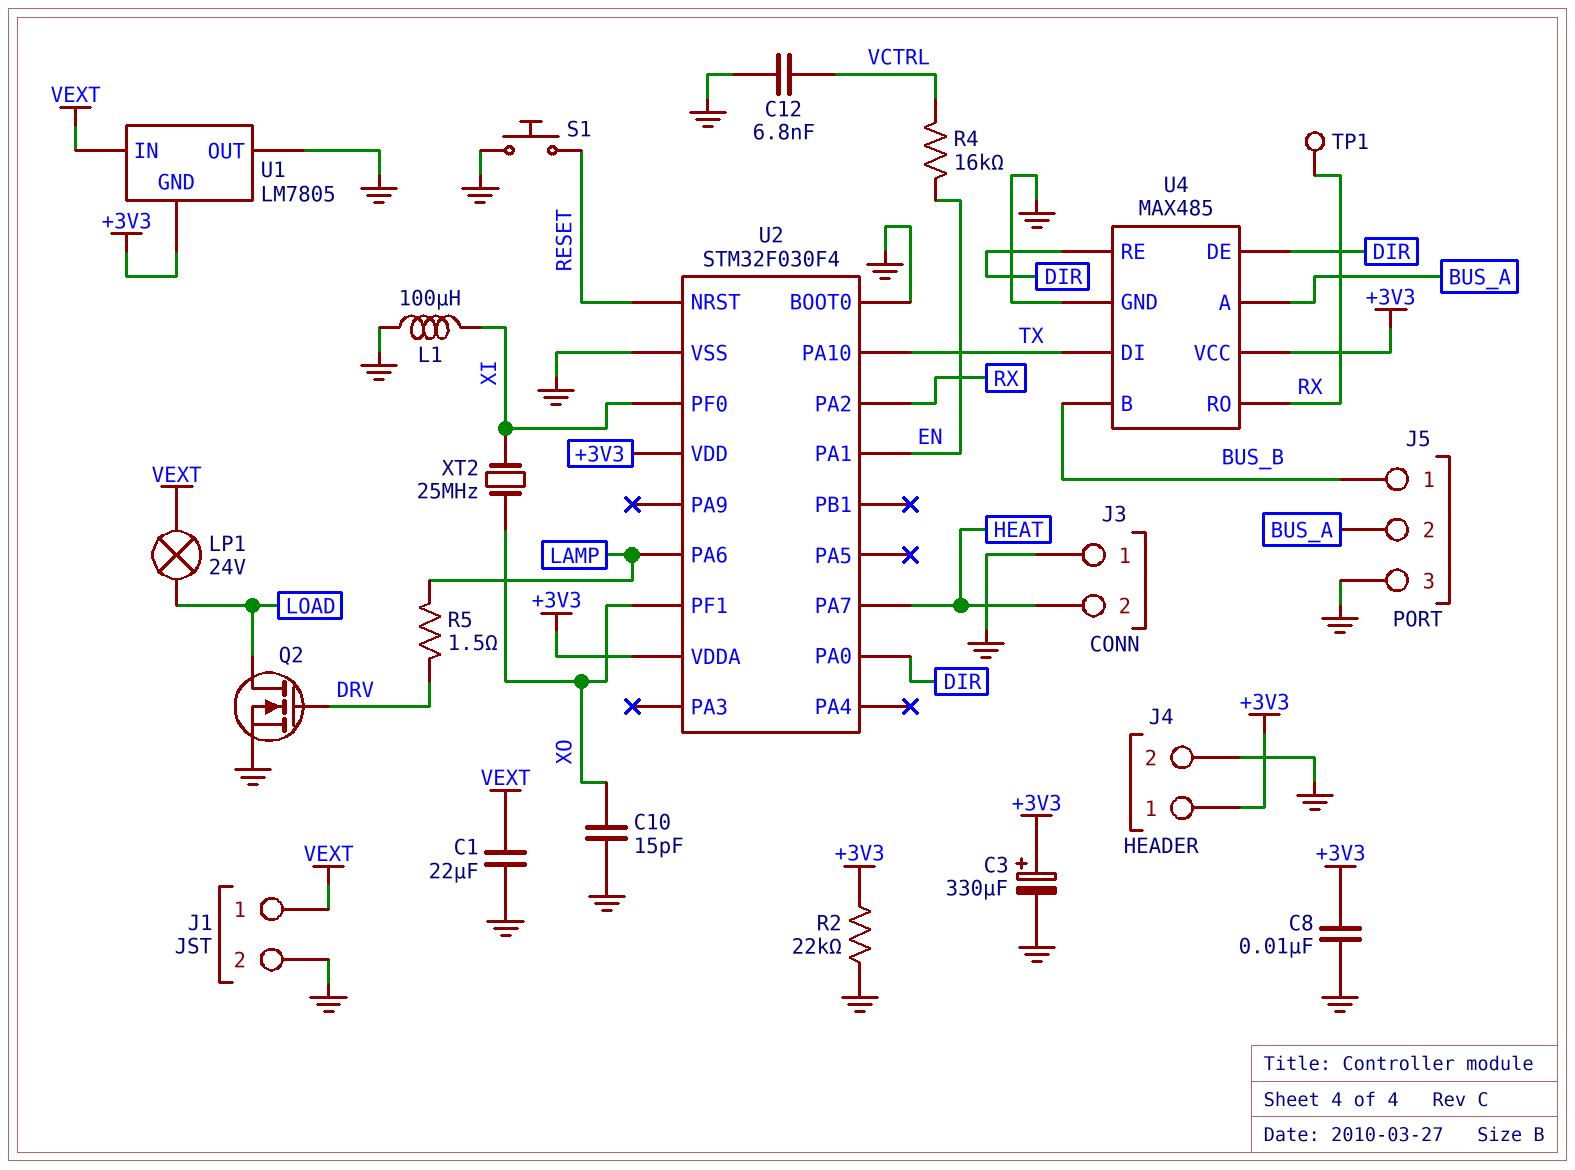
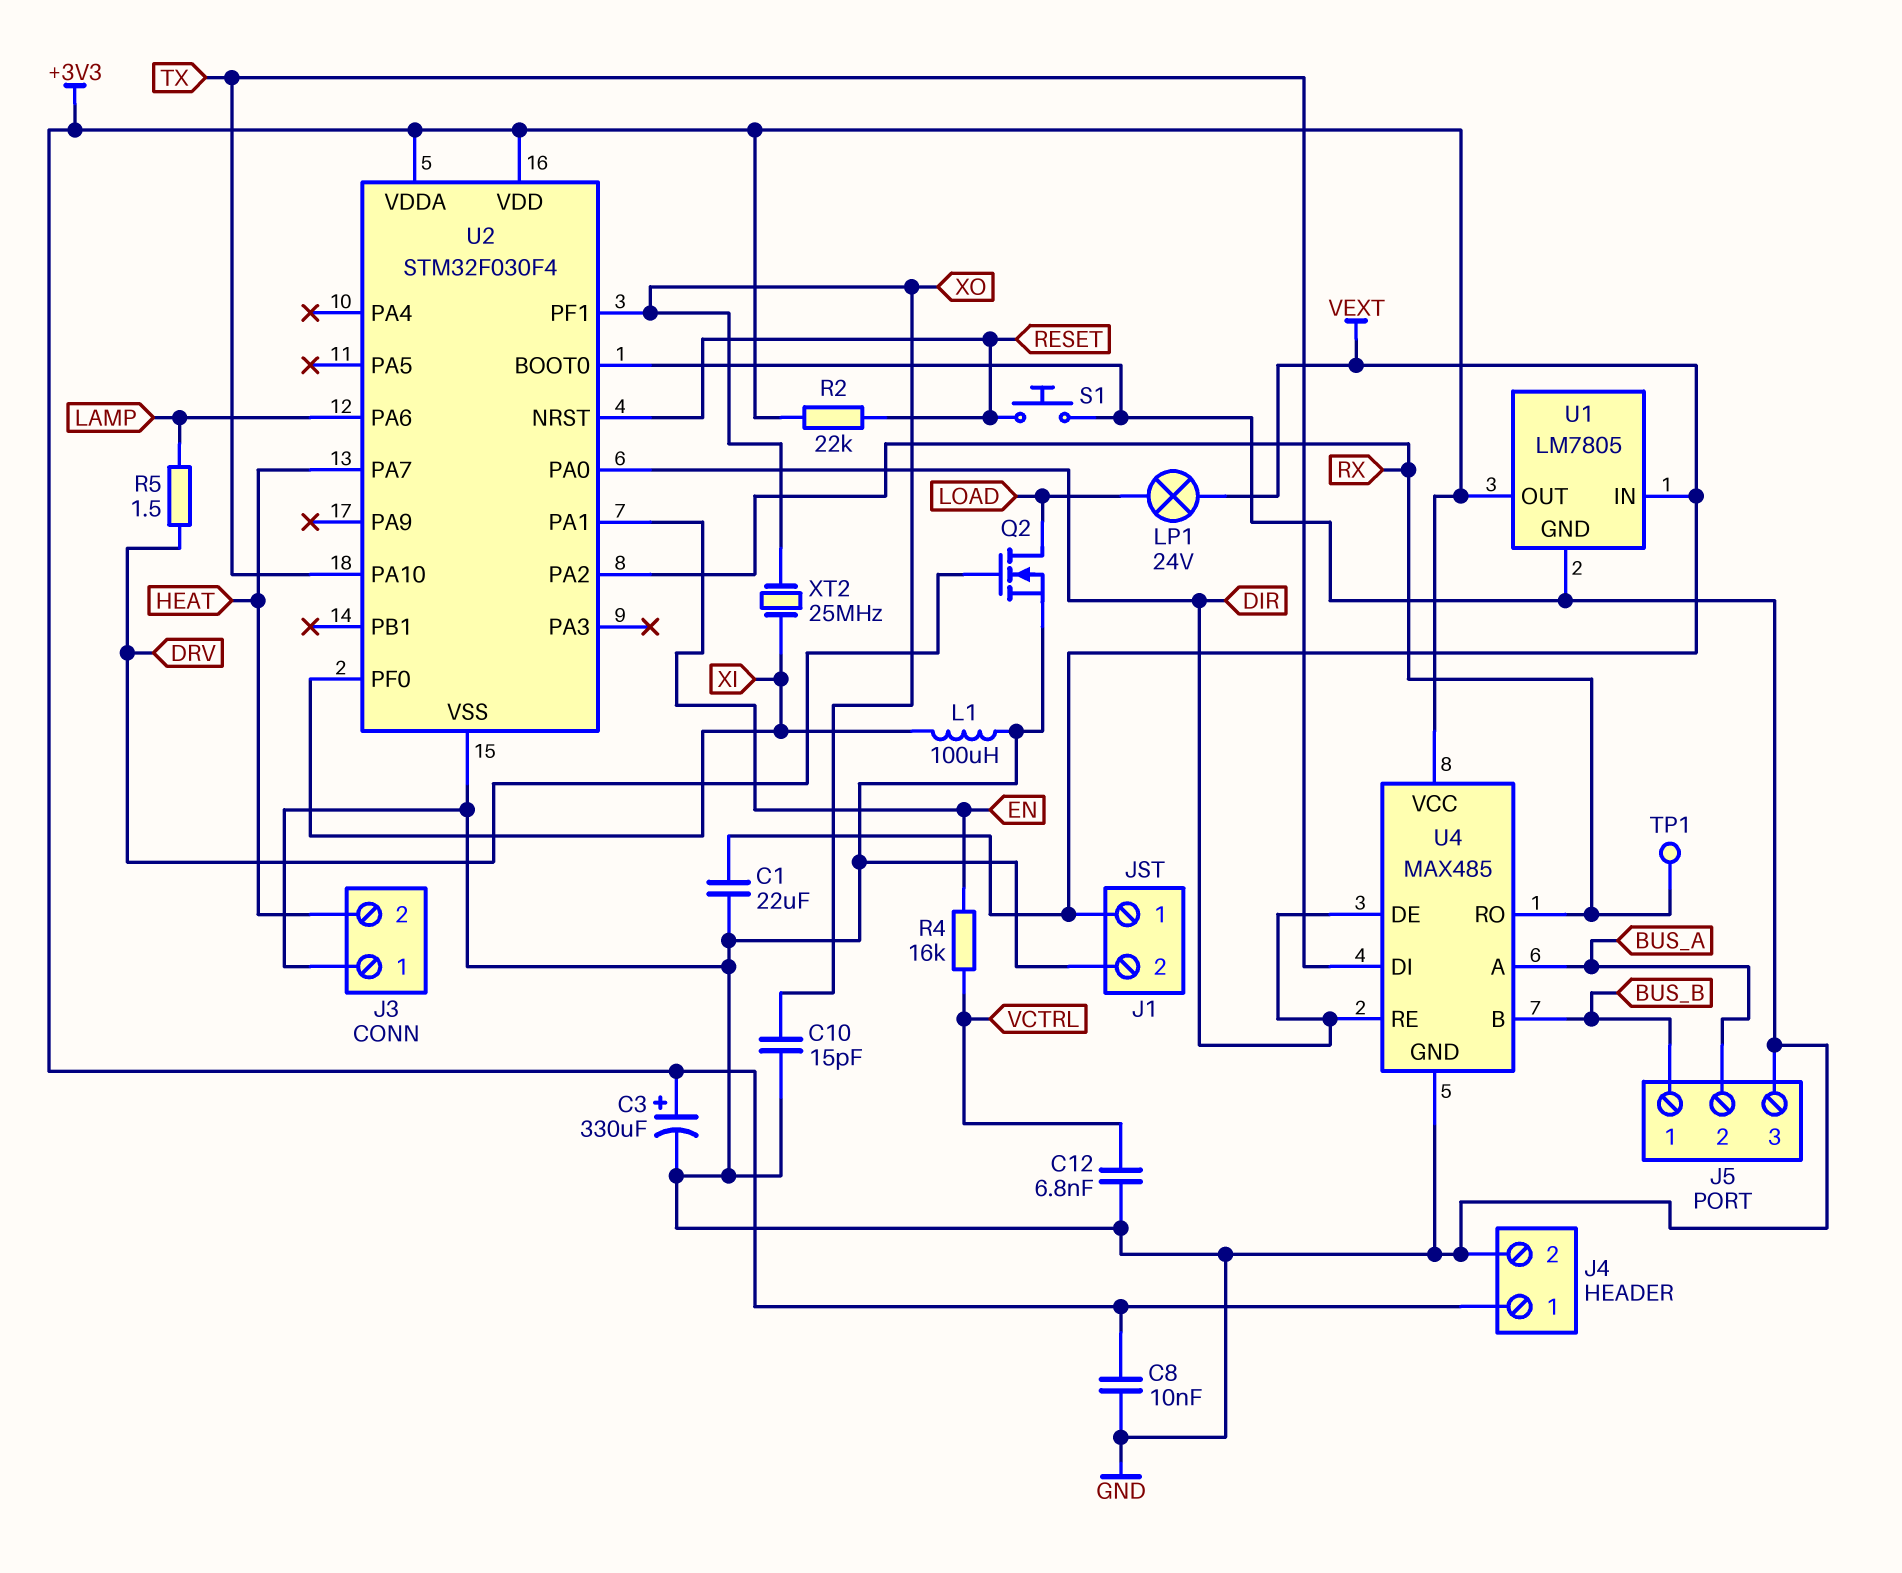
R2: 22k (+3V3, GND) -> 22k (+3V3, RESET)
U1 pin GND: +3V3 -> GND
U1 pin OUT: GND -> +3V3

